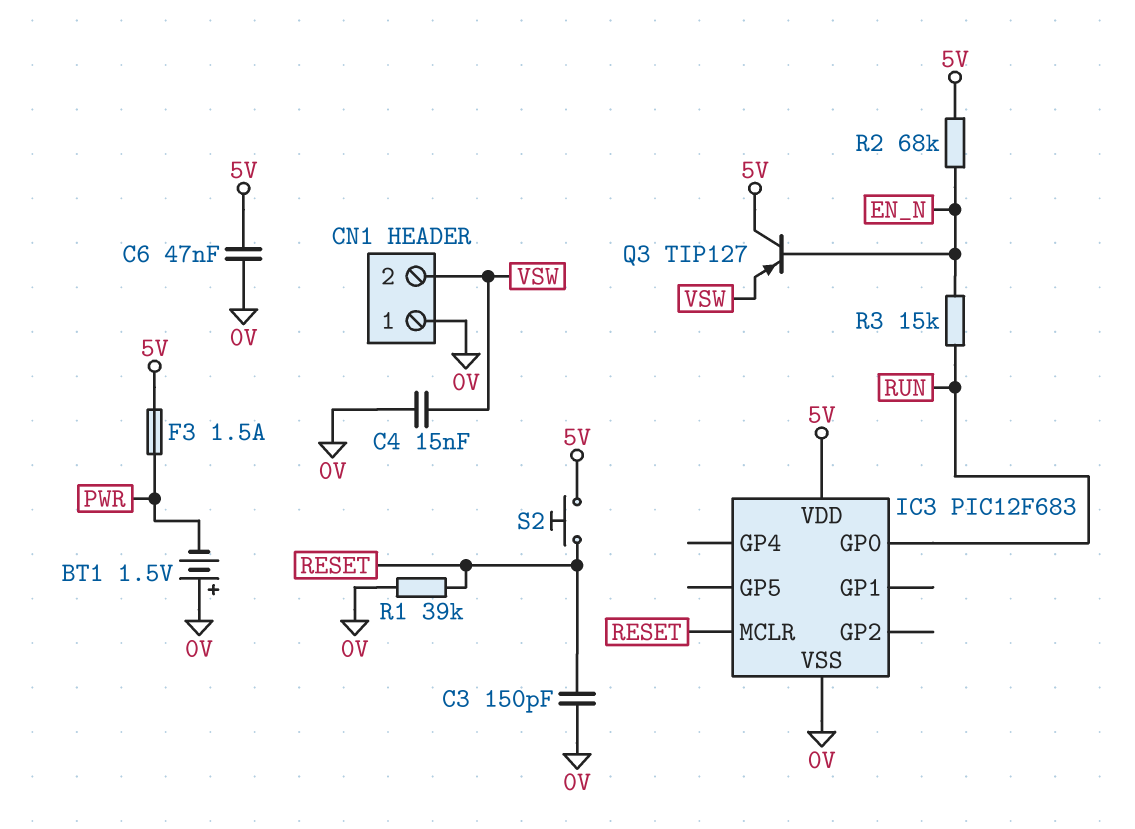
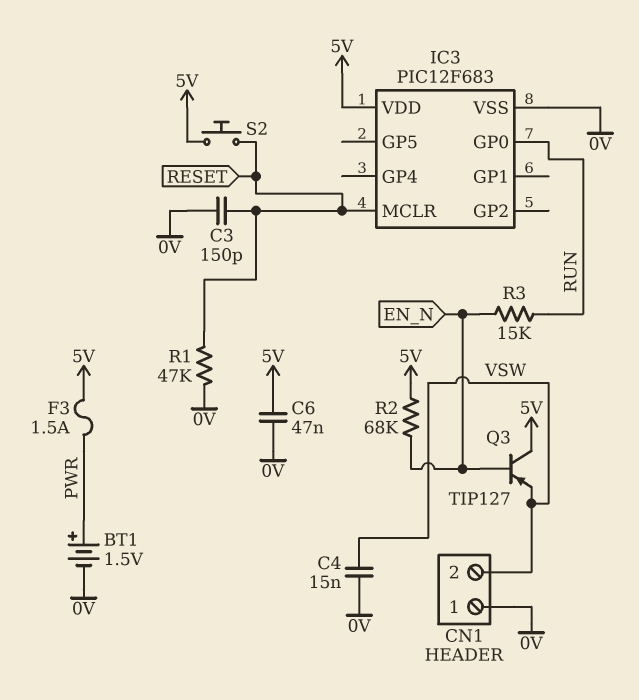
BT1: 1.5V (plus 0V, minus PWR) -> 1.5V (plus PWR, minus 0V)
R1: 39k (0V, RESET) -> 47k (0V, RESET)

